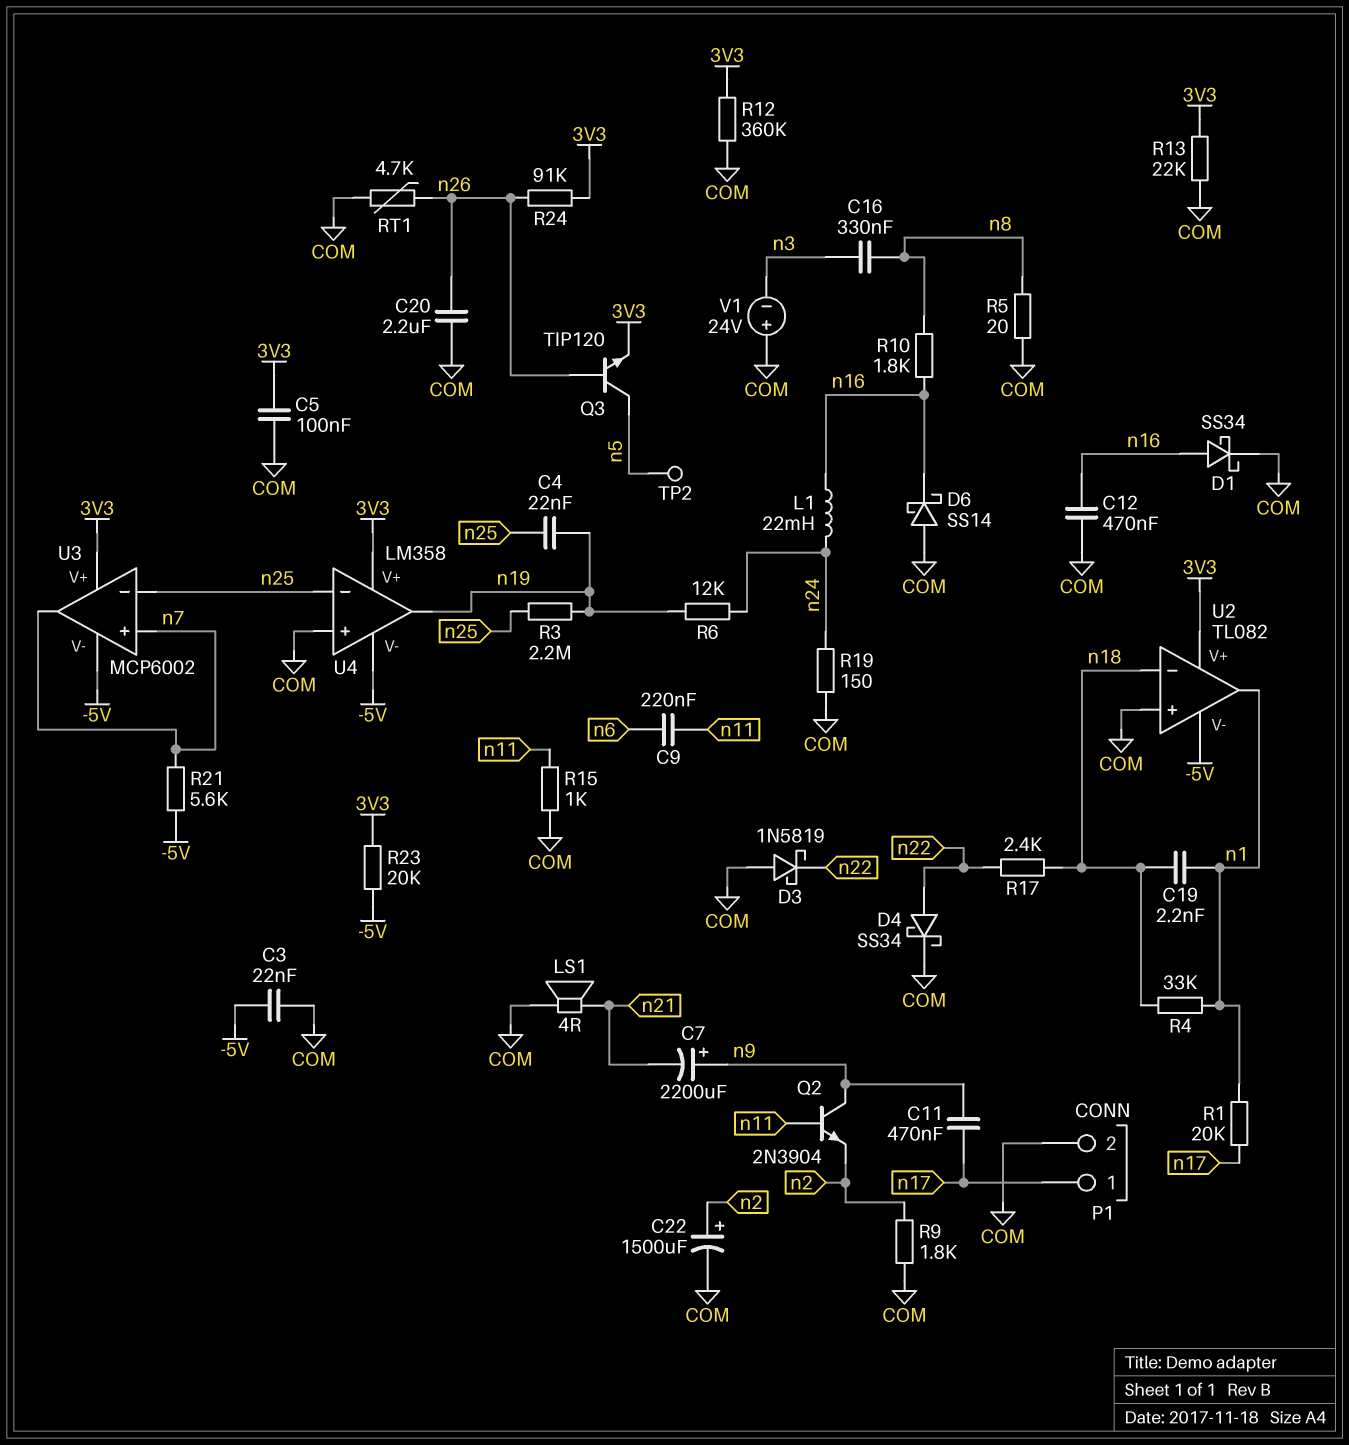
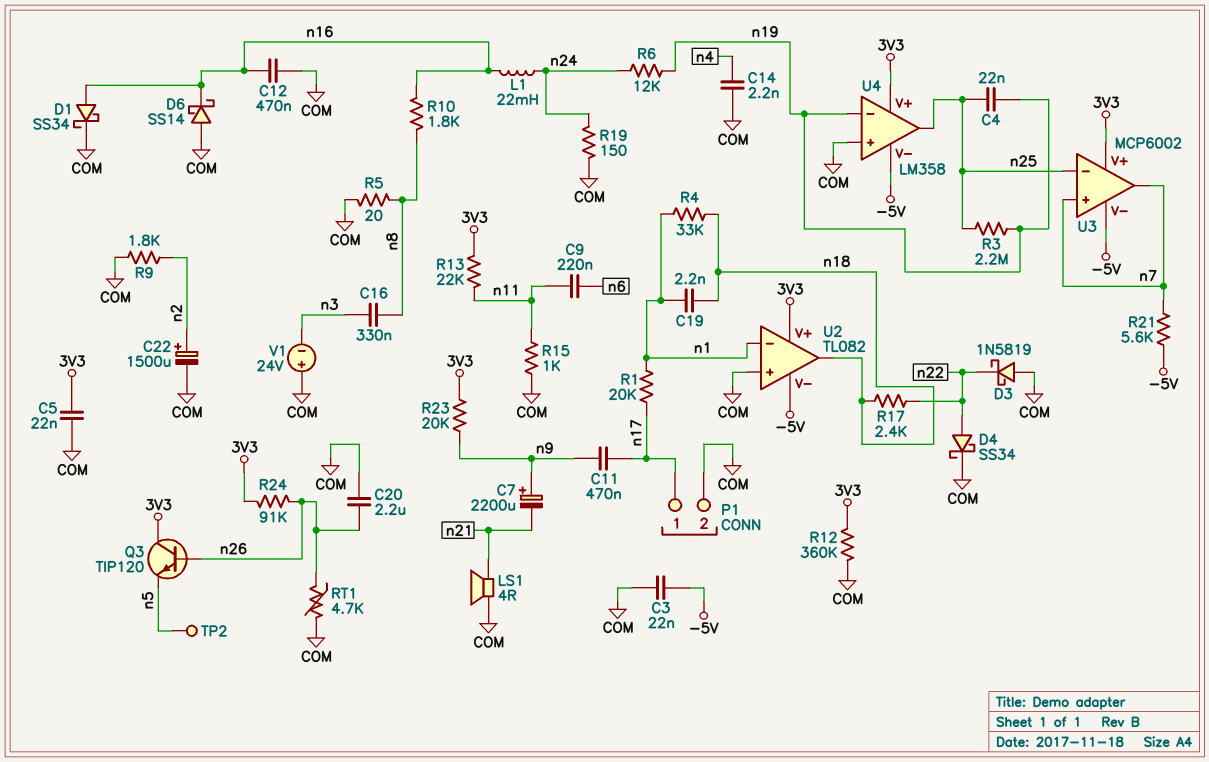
C5: 100nF (3V3, COM) -> 22nF (3V3, COM)
C14: none -> 2.2nF (COM, n4)
Q2: NPN 2N3904 (B n11, C n9, E n2) -> none
Q3: NPN TIP120 (B n26, C n5, E 3V3) -> NPN TIP120 (B n26, C 3V3, E n5)
R13: 22k (3V3, COM) -> 22k (3V3, n11)
R23: 20k (-5V, 3V3) -> 20k (3V3, n9)
U2 pin in-: n18 -> n1
U2 pin out: n1 -> n18
U4 pin in-: n25 -> n19
U4 pin out: n19 -> n25

